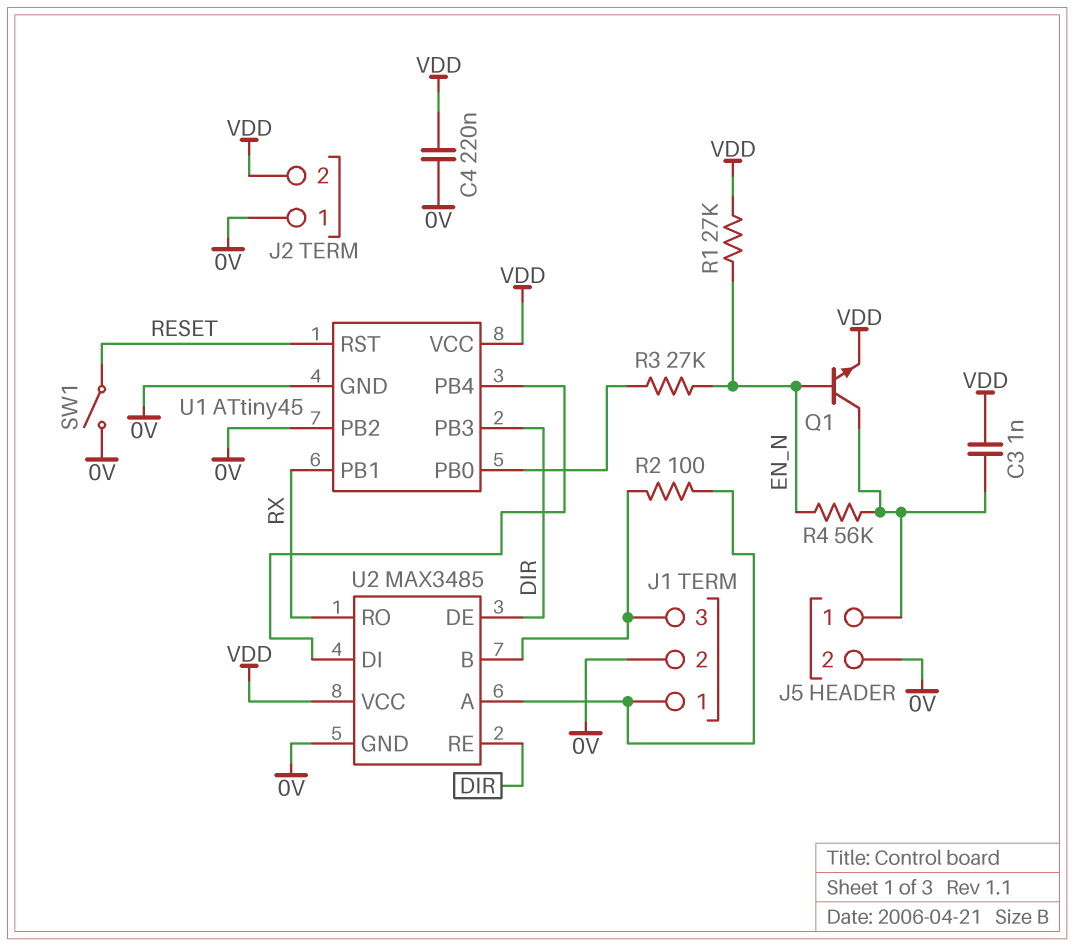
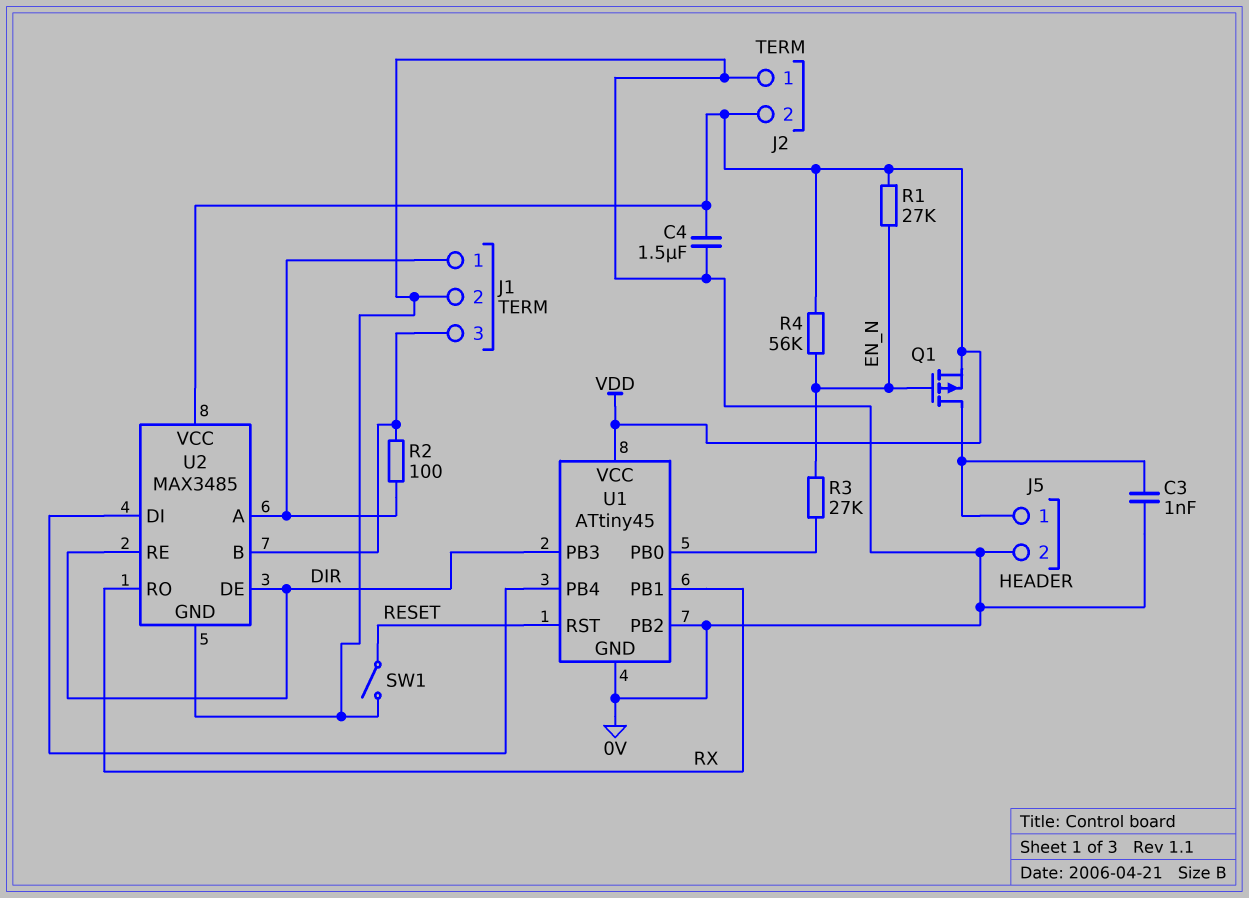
C3: 1nF (J5/1, VDD) -> 1nF (0V, J5/1)
C4: 220nF (0V, VDD) -> 1.5uF (0V, VDD)
Q1: NPN (B EN_N, C J5/1, E VDD) -> PMOS (G EN_N, D J5/1, S VDD)
R4: 56k (EN_N, J5/1) -> 56k (EN_N, VDD)

